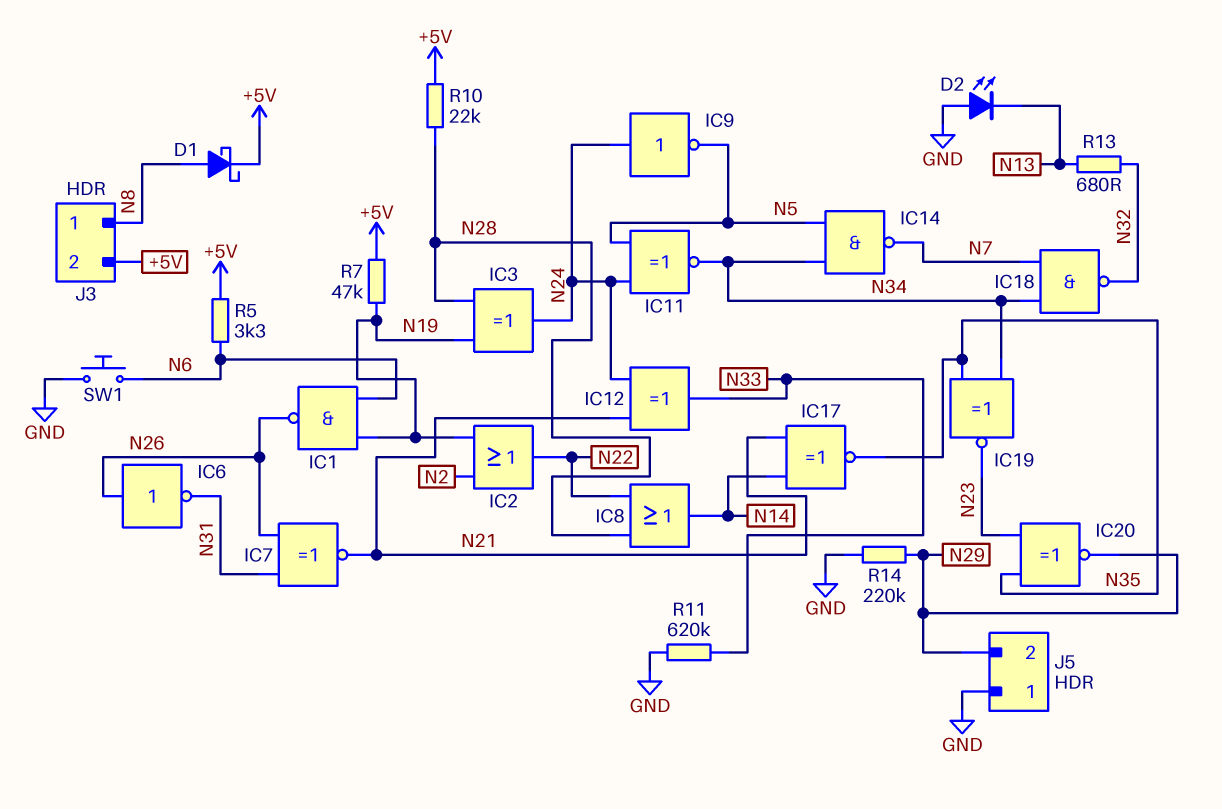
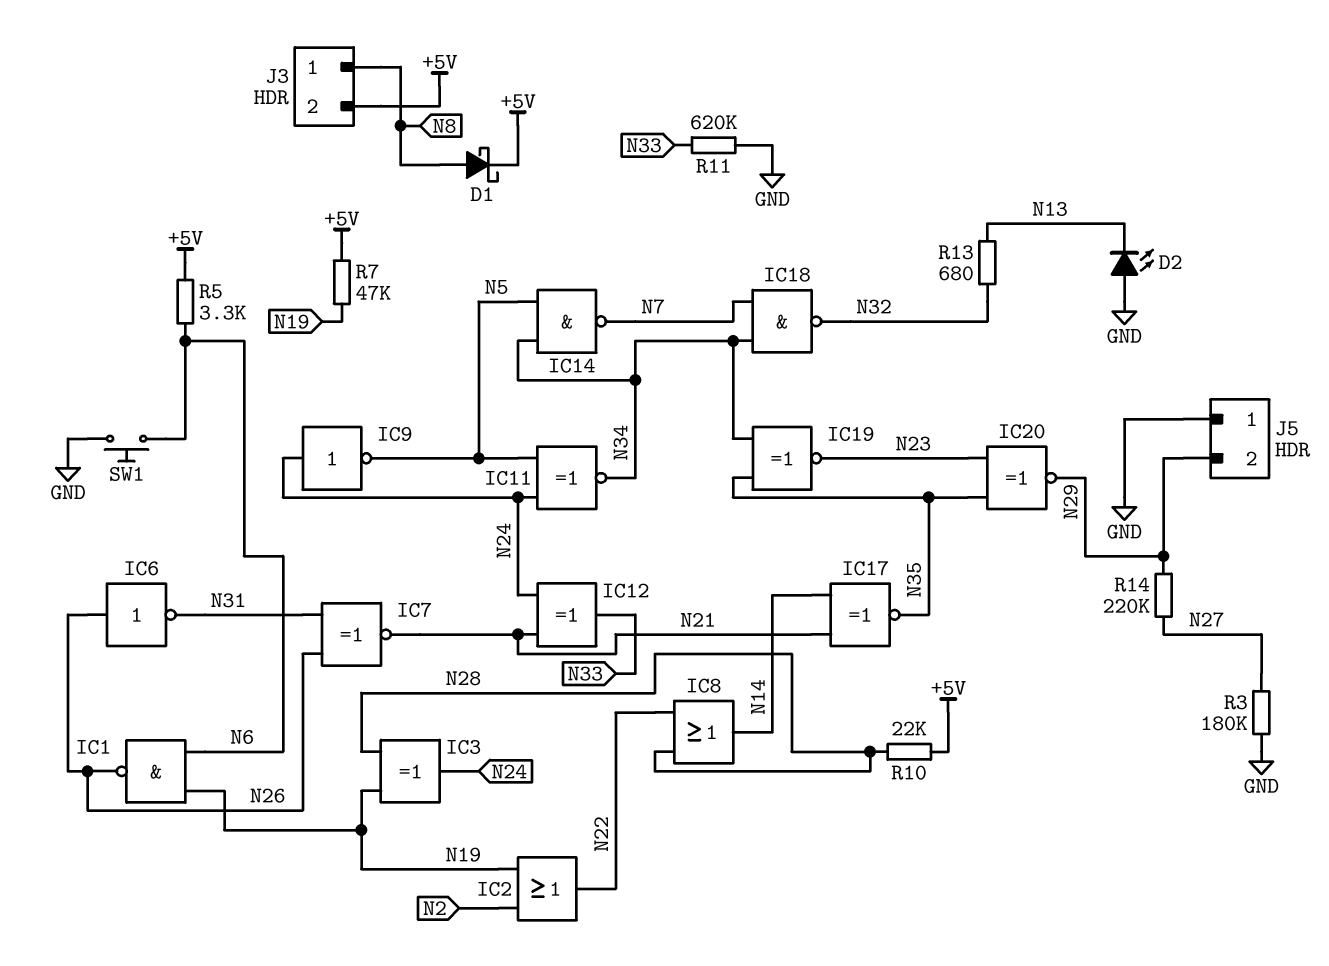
R3: none -> 180k (GND, N27)
R14: 220k (GND, N29) -> 220k (N27, N29)

